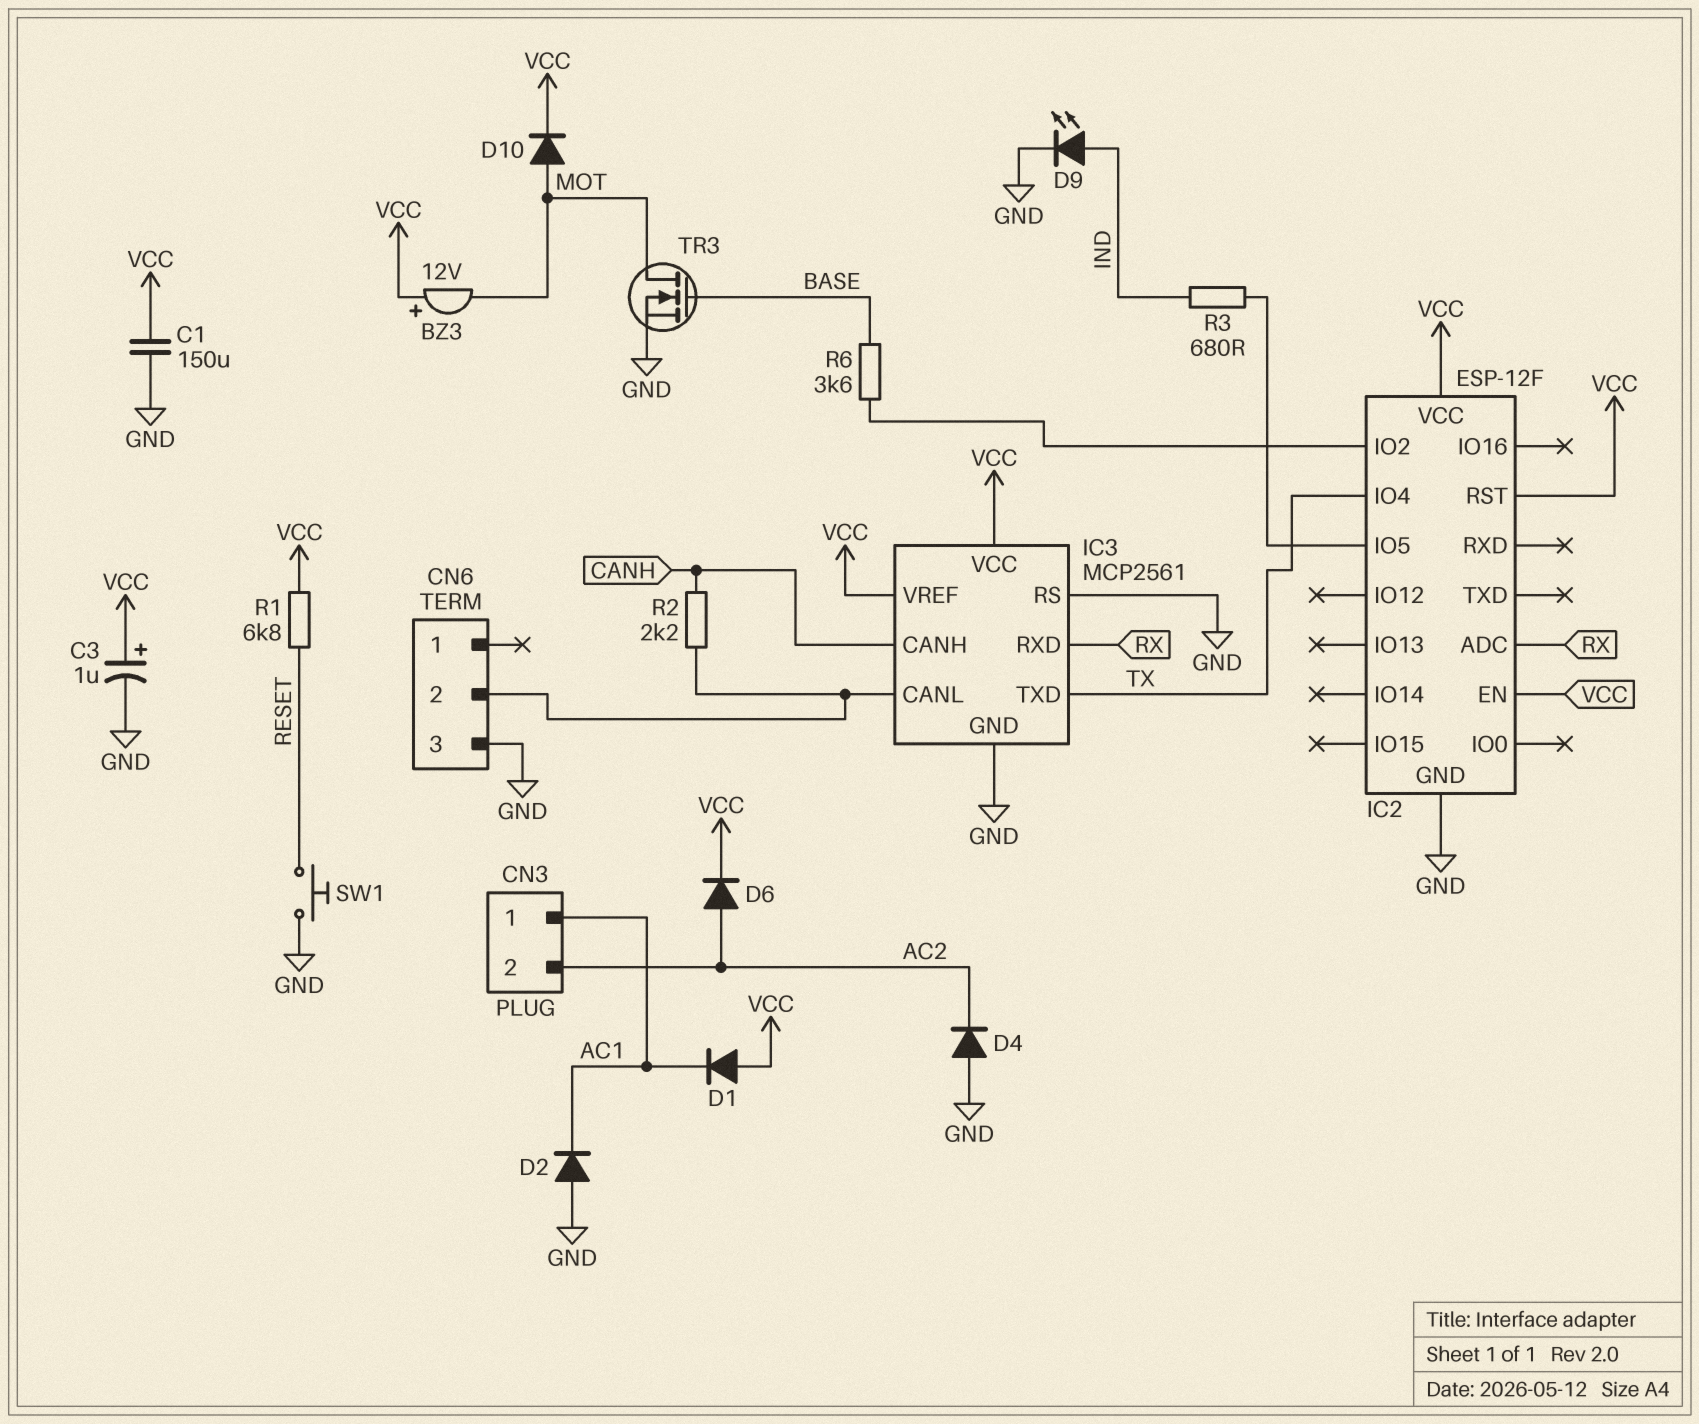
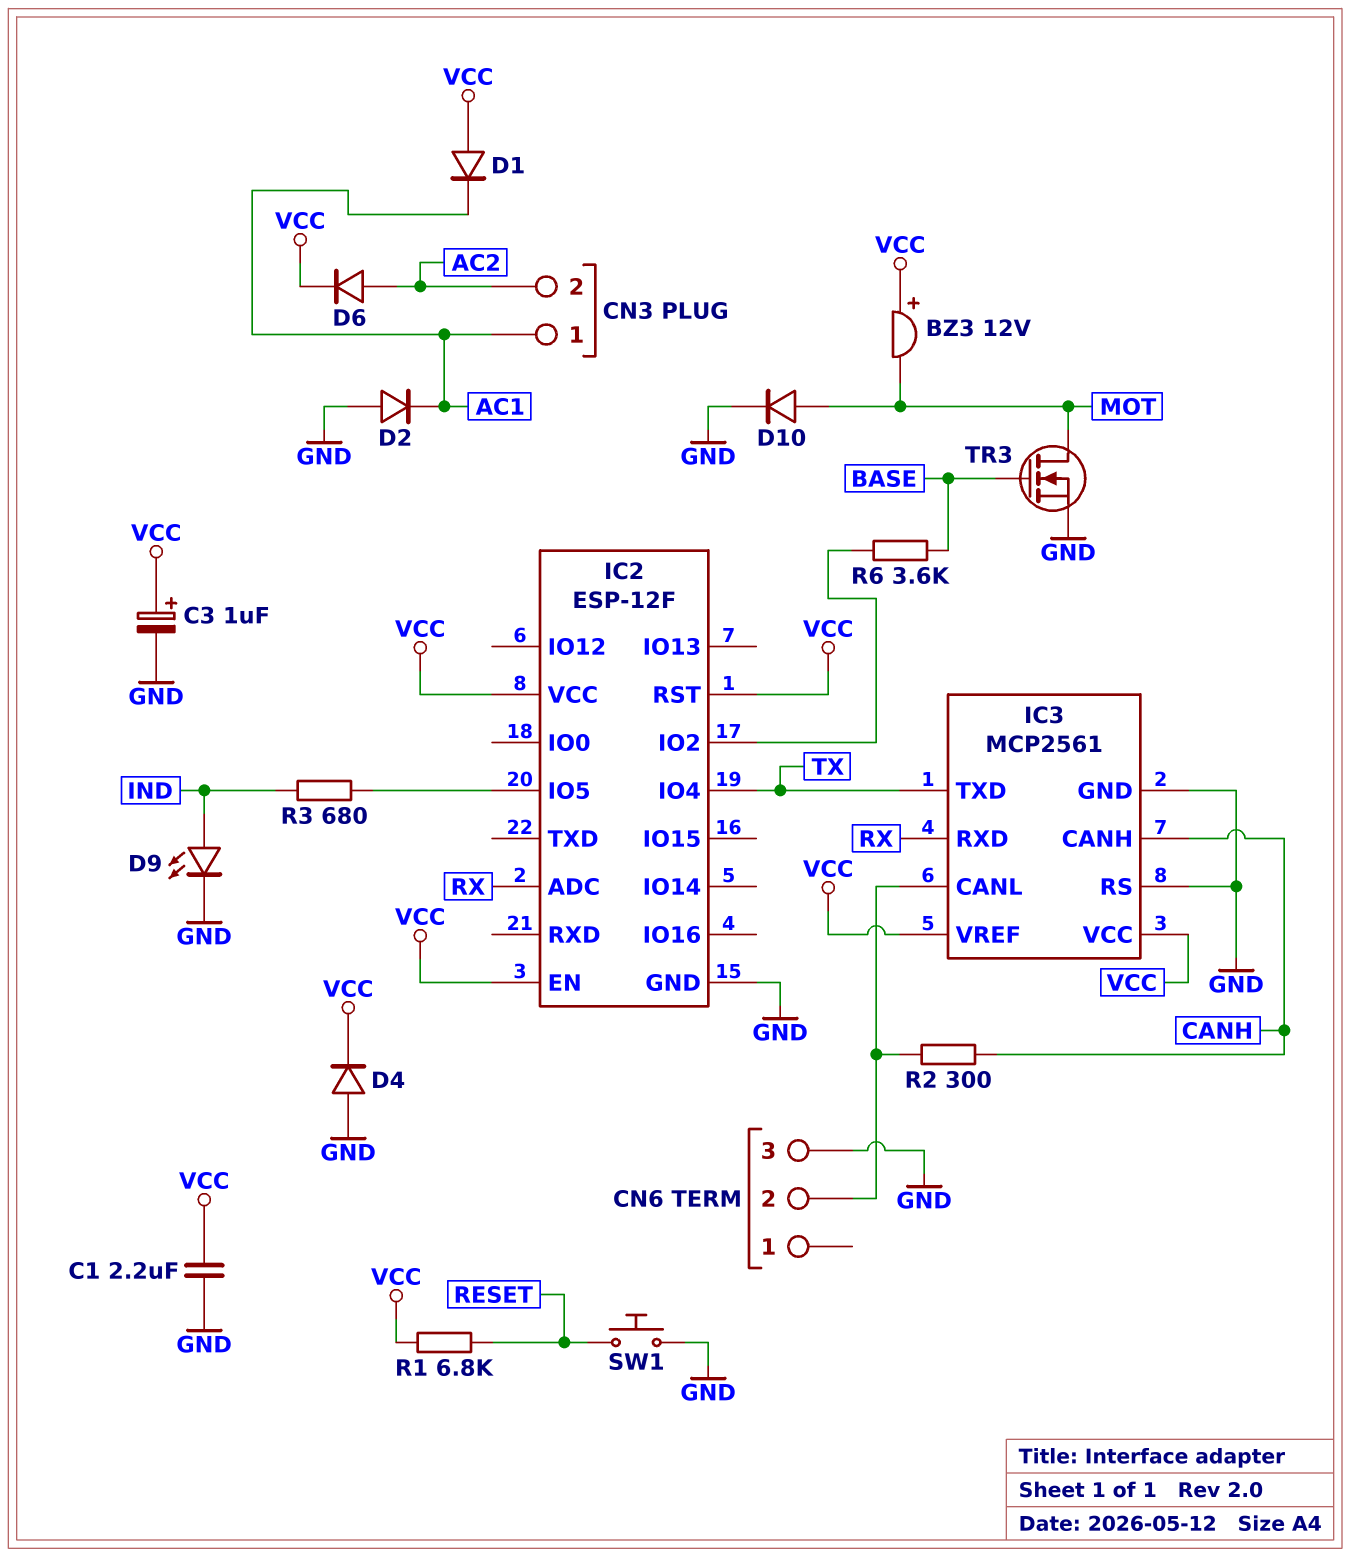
C1: 150uF (GND, VCC) -> 2.2uF (GND, VCC)
D4: diode (A GND, K AC2) -> diode (A GND, K VCC)
D10: diode (A MOT, K VCC) -> diode (A MOT, K GND)
R2: 2.2k (CANH, CN6/2) -> 300 (CANH, CN6/2)

